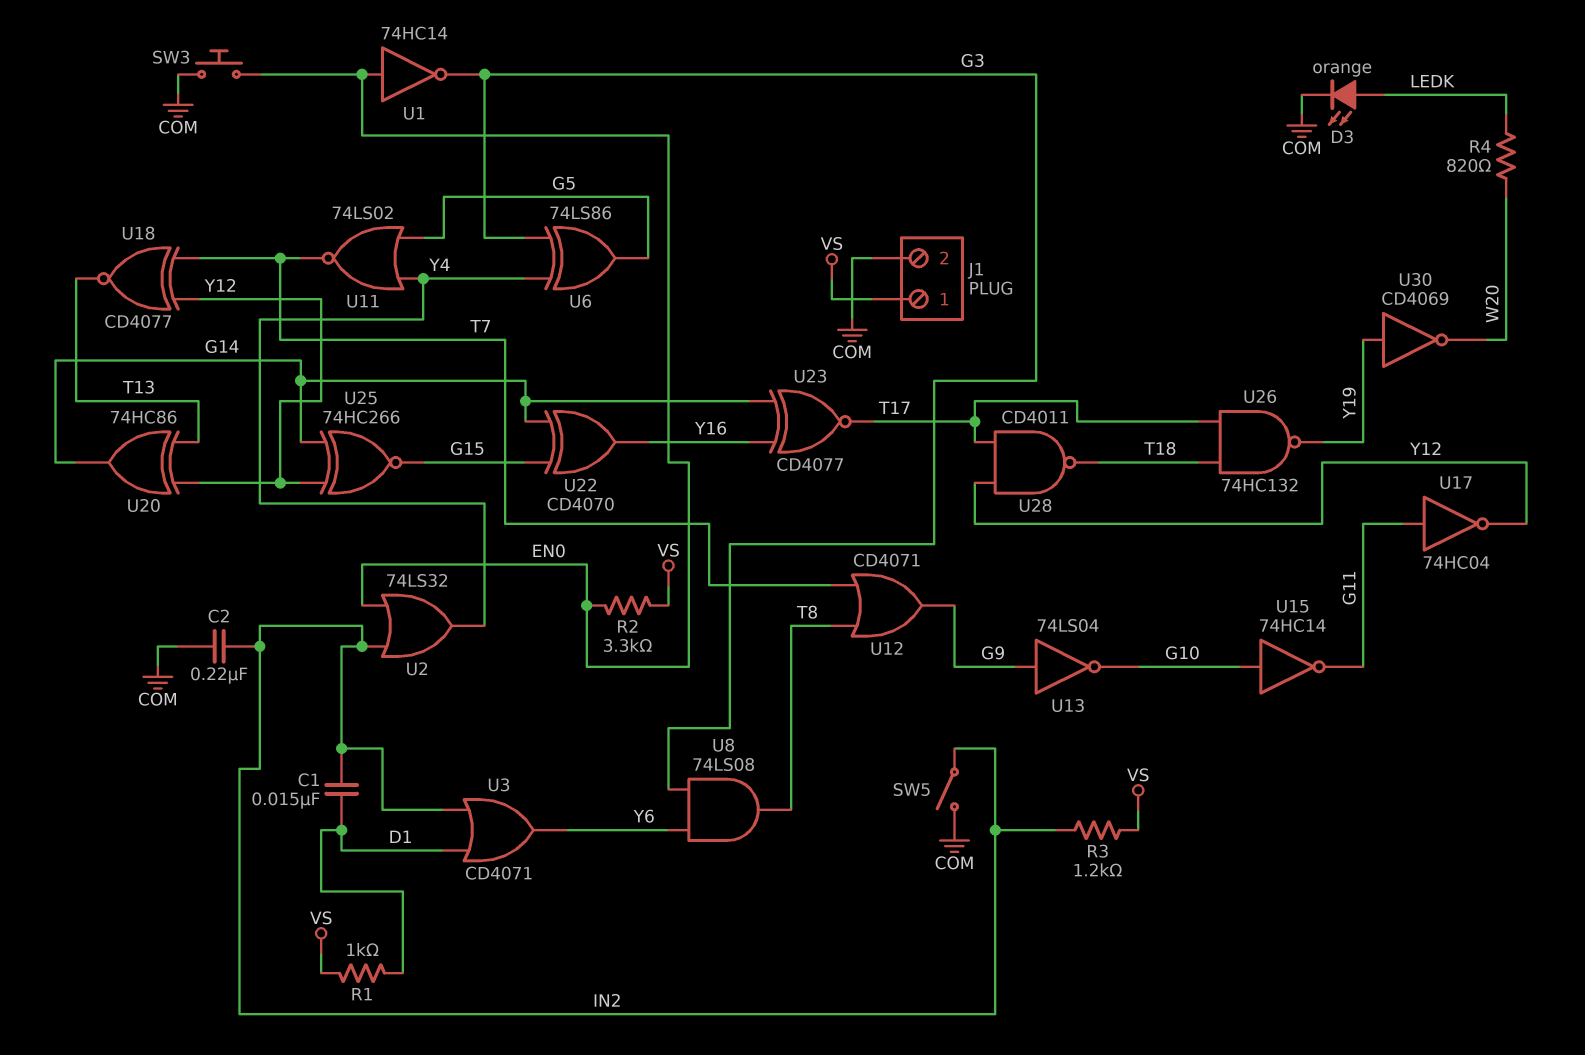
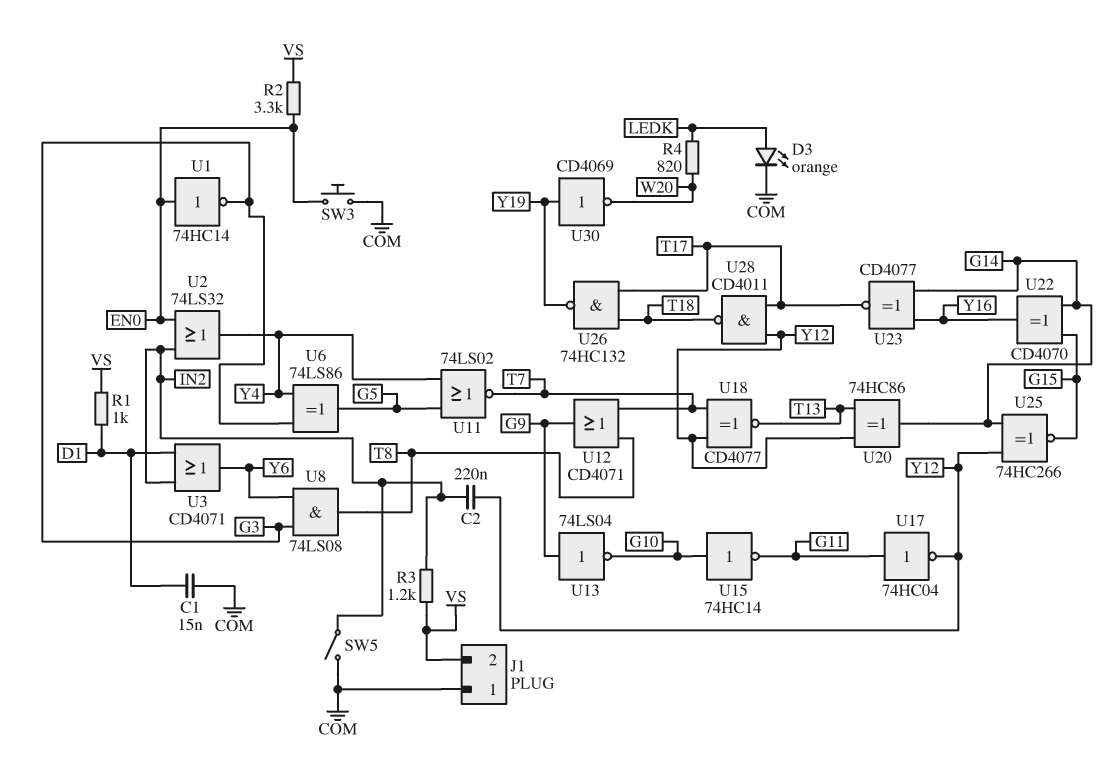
C1: 15nF (D1, IN2) -> 15nF (COM, D1)
C2: 220nF (COM, IN2) -> 220nF (IN2, Y12)
J1 pin 1: VS -> COM
J1 pin 2: COM -> VS

